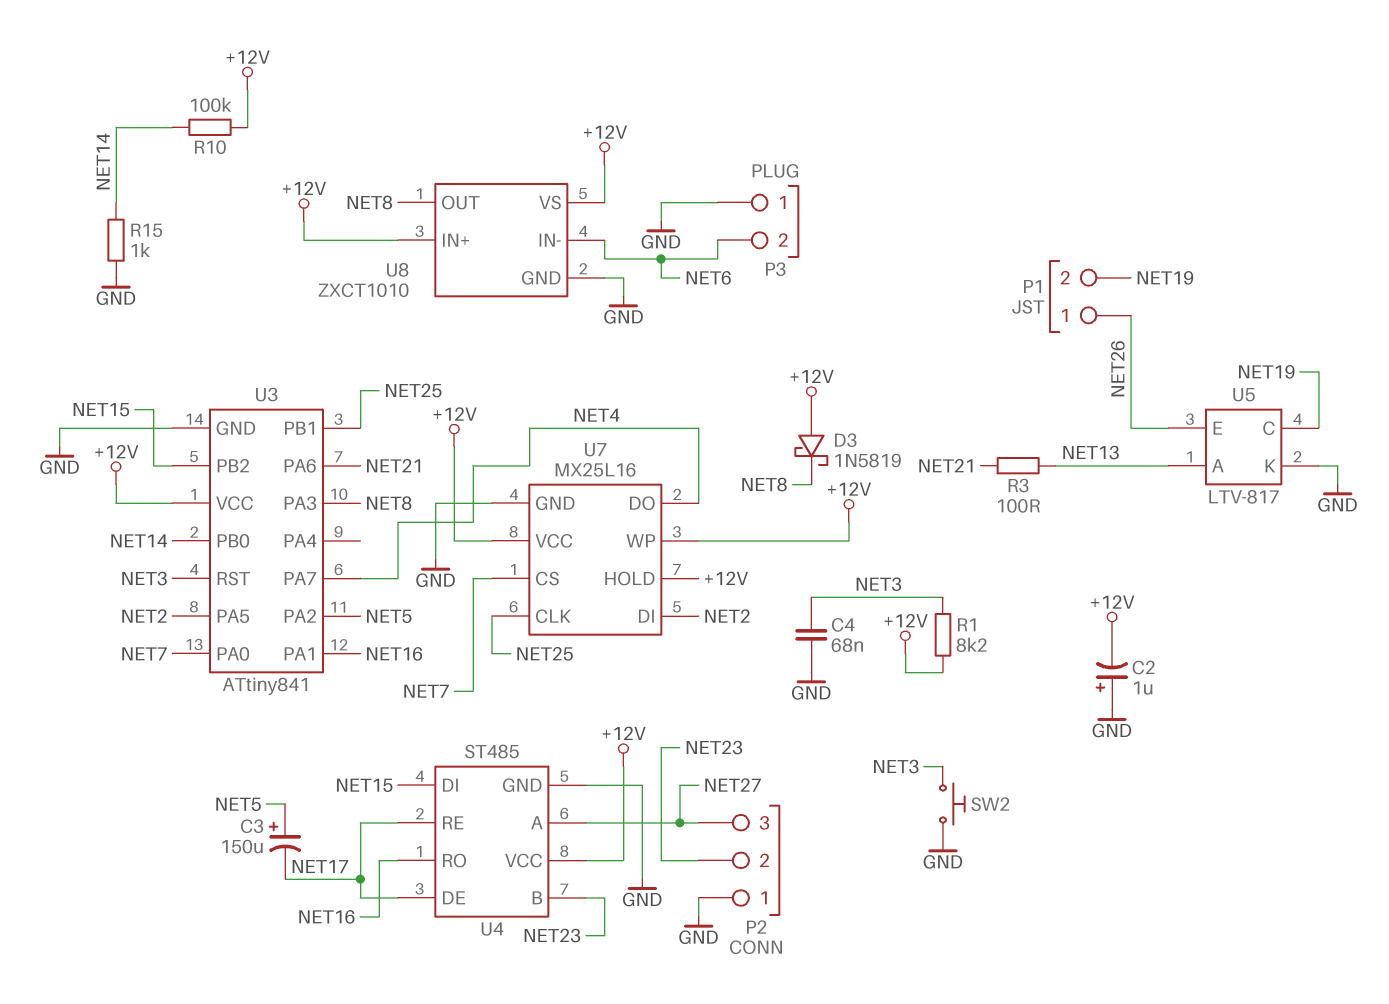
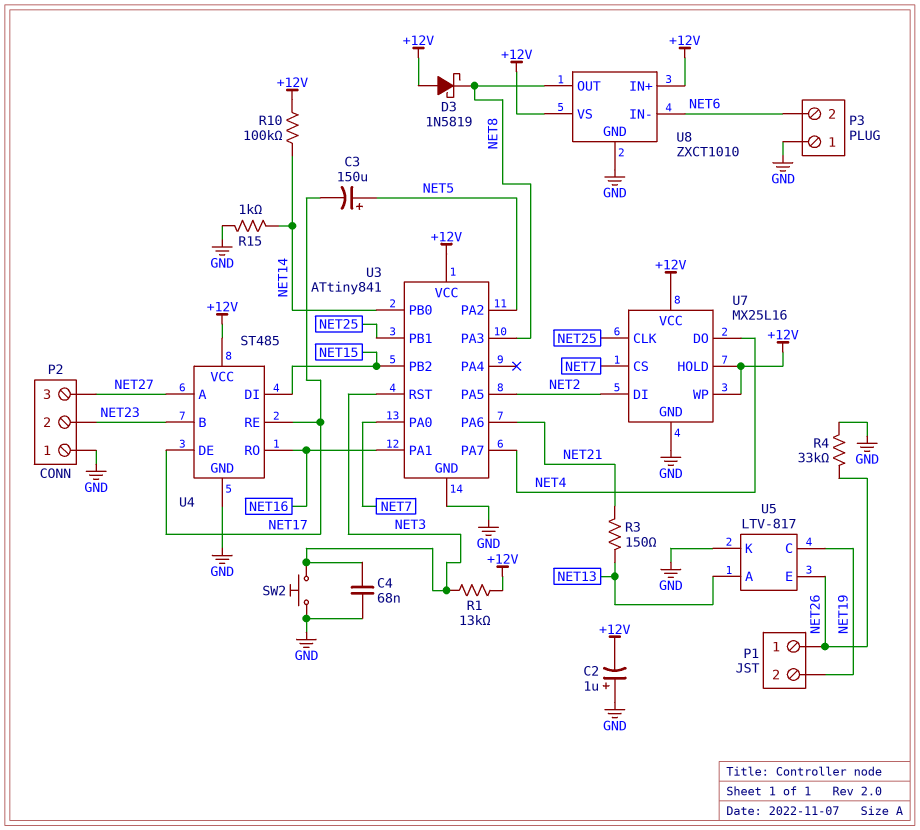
R1: 8.2k (+12V, NET3) -> 13k (+12V, NET3)
R3: 100 (NET13, NET21) -> 150 (NET13, NET21)
R4: none -> 33k (GND, NET26)

